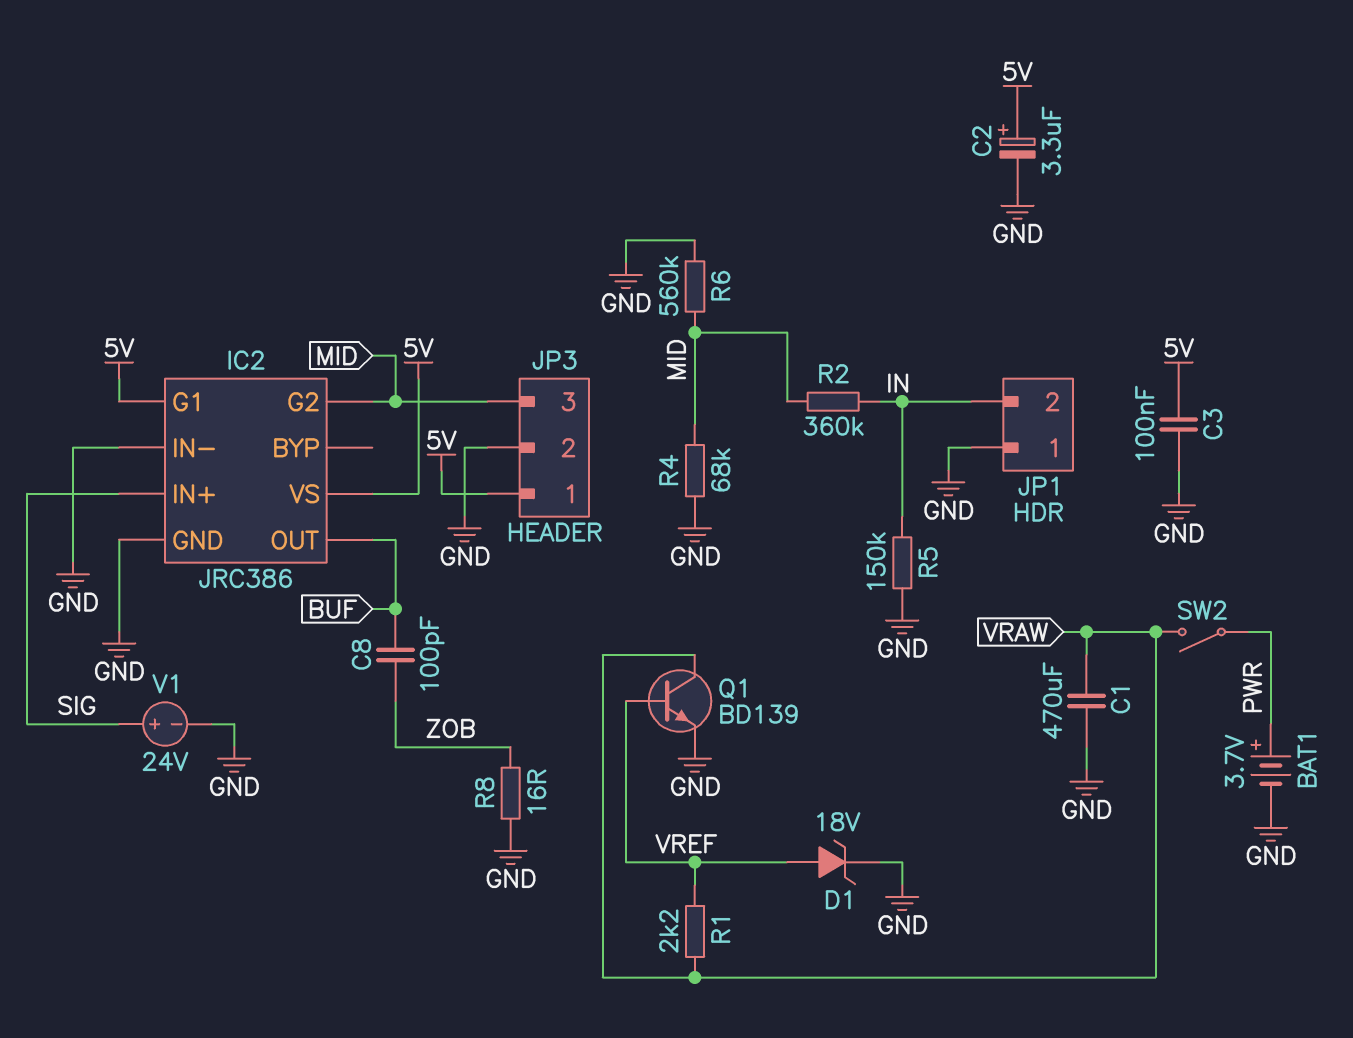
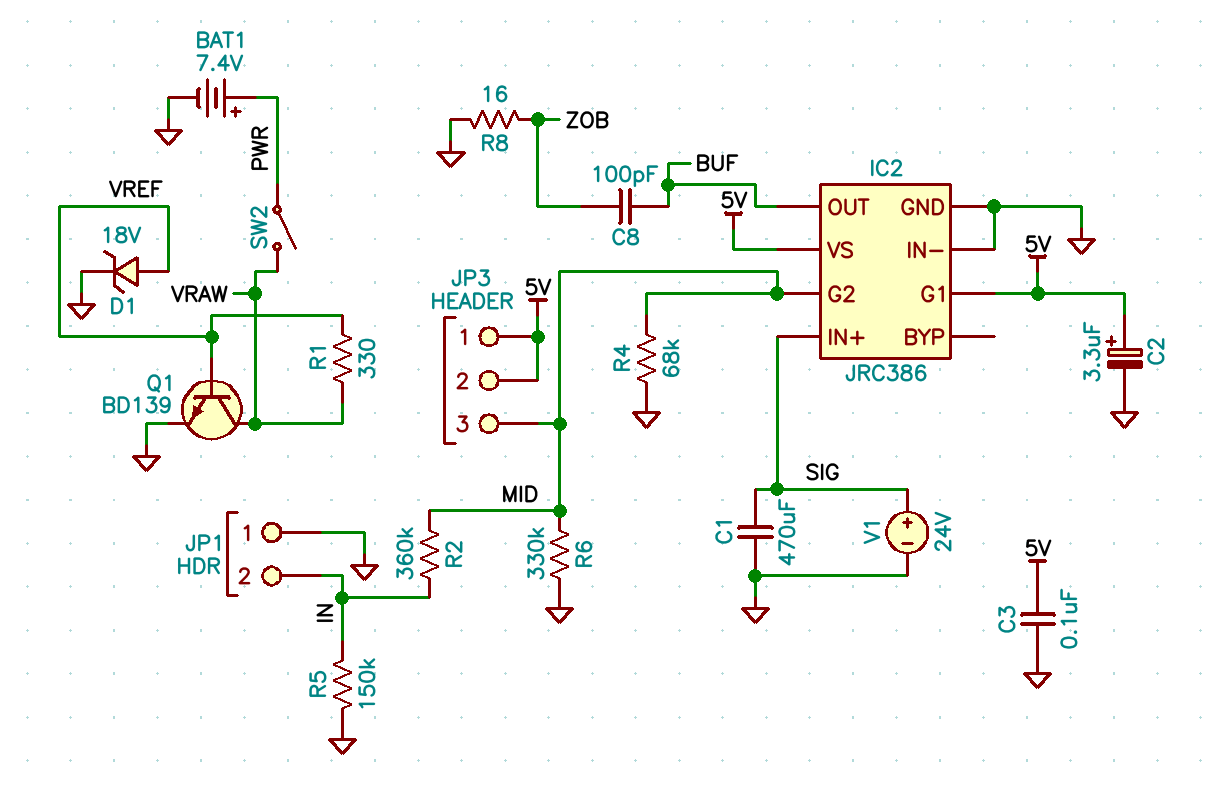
BAT1: 3.7V (plus PWR, minus GND) -> 7.4V (plus PWR, minus GND)
C1: 470uF (GND, VRAW) -> 470uF (GND, SIG)
JP3 pin 2: GND -> 5V
R1: 2.2k (VRAW, VREF) -> 330 (VRAW, VREF)
R6: 560k (GND, MID) -> 330k (GND, MID)

